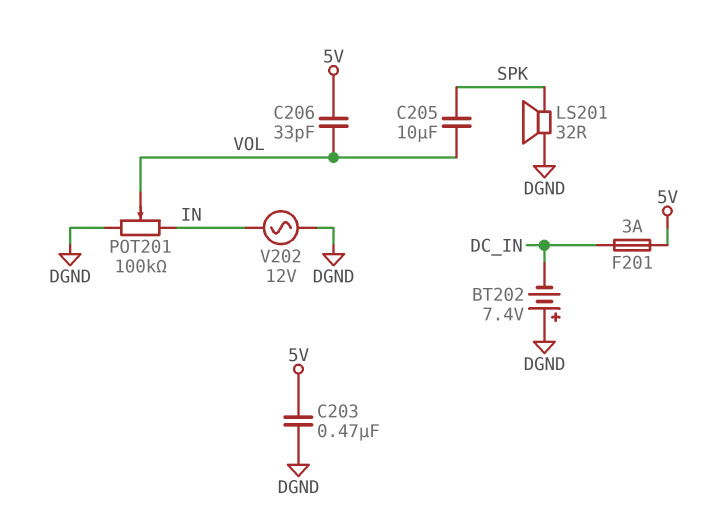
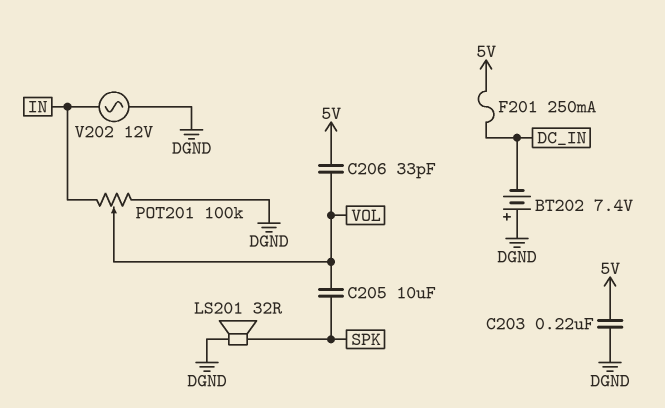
C203: 470nF (5V, DGND) -> 220nF (5V, DGND)
F201: 3A (5V, DC_IN) -> 250mA (5V, DC_IN)

